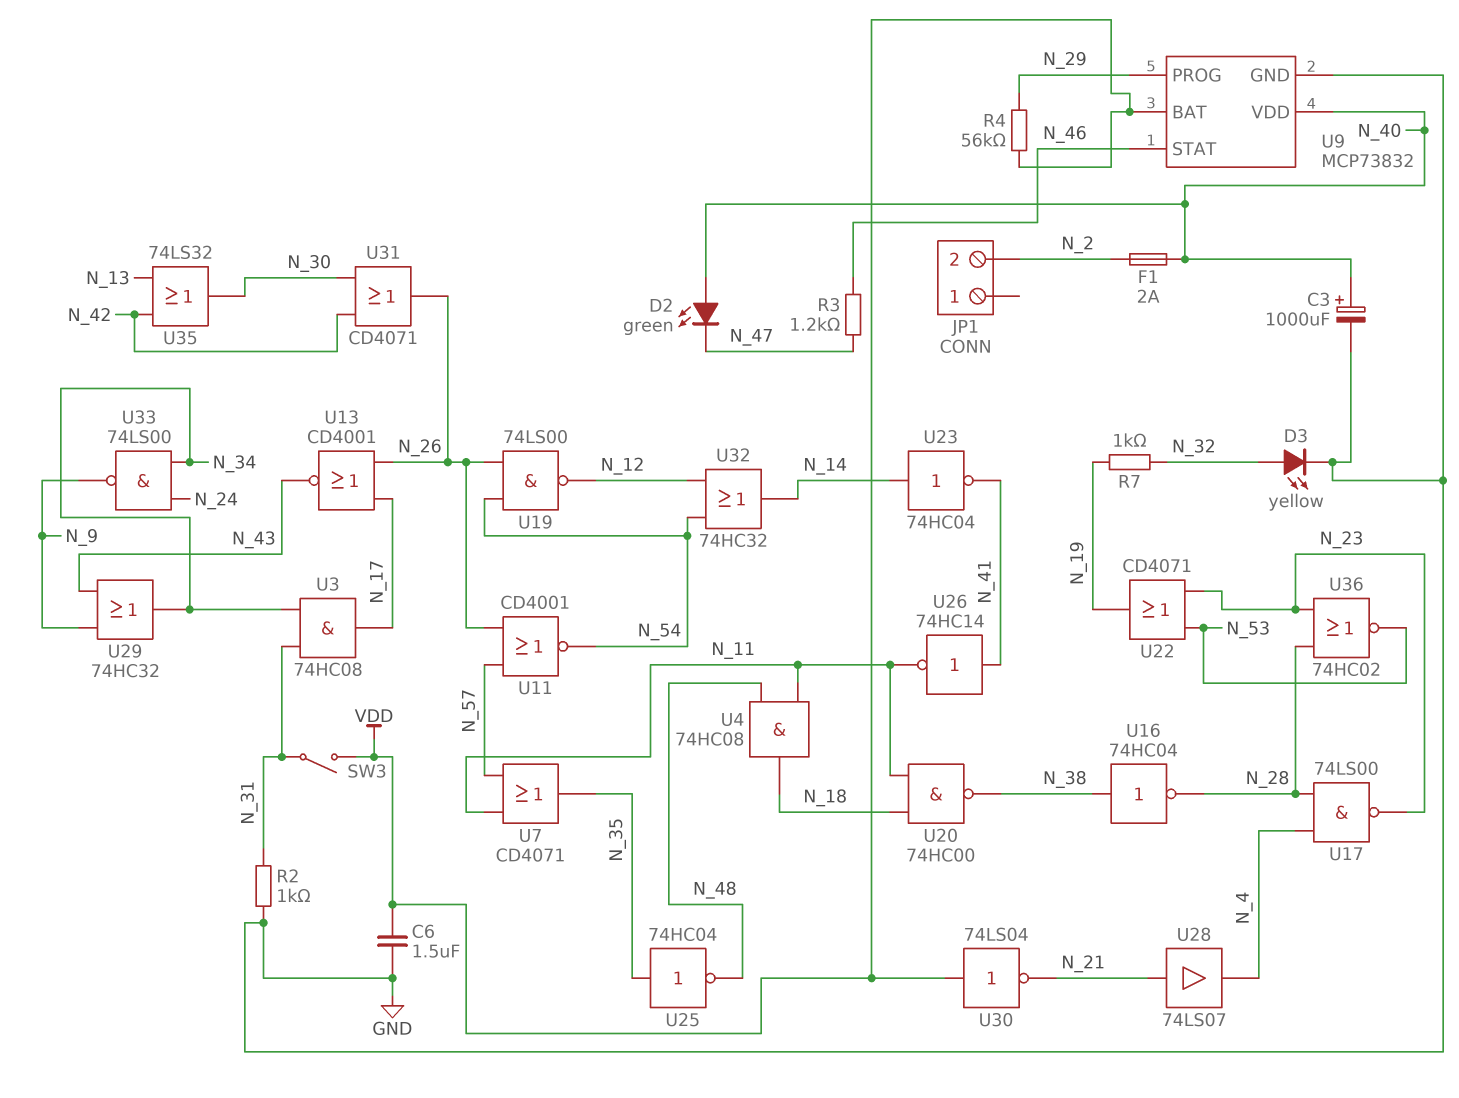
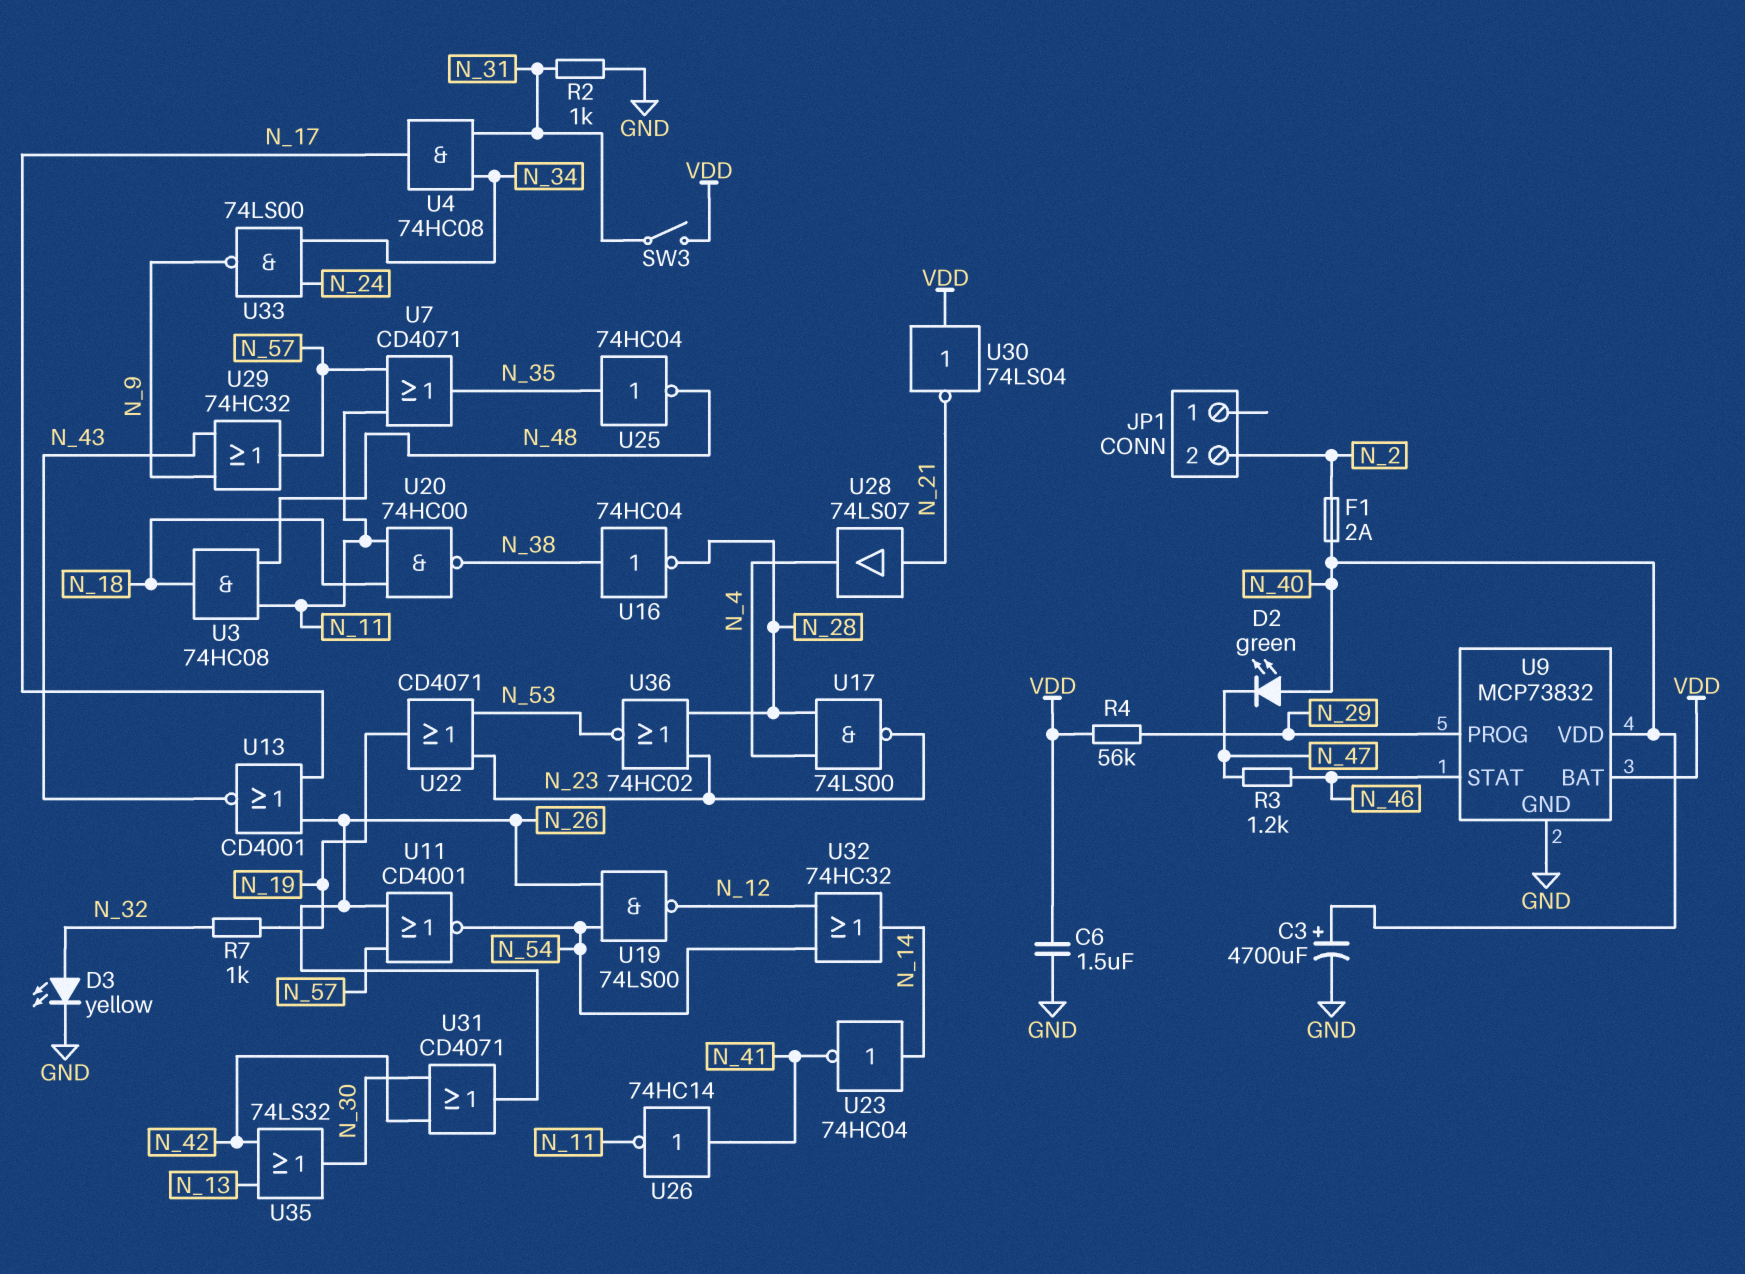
C3: 1000uF (plus N_40, minus GND) -> 4700uF (plus N_40, minus GND)
U3: AND 74HC08 (in N_31, in N_34, out N_17) -> AND 74HC08 (in N_11, in N_48, out N_18)
U4: AND 74HC08 (in N_11, in N_48, out N_18) -> AND 74HC08 (in N_31, in N_34, out N_17)
U29: OR 74HC32 (in N_9, in N_43, out N_34) -> OR 74HC32 (in N_9, in N_43, out N_57)

